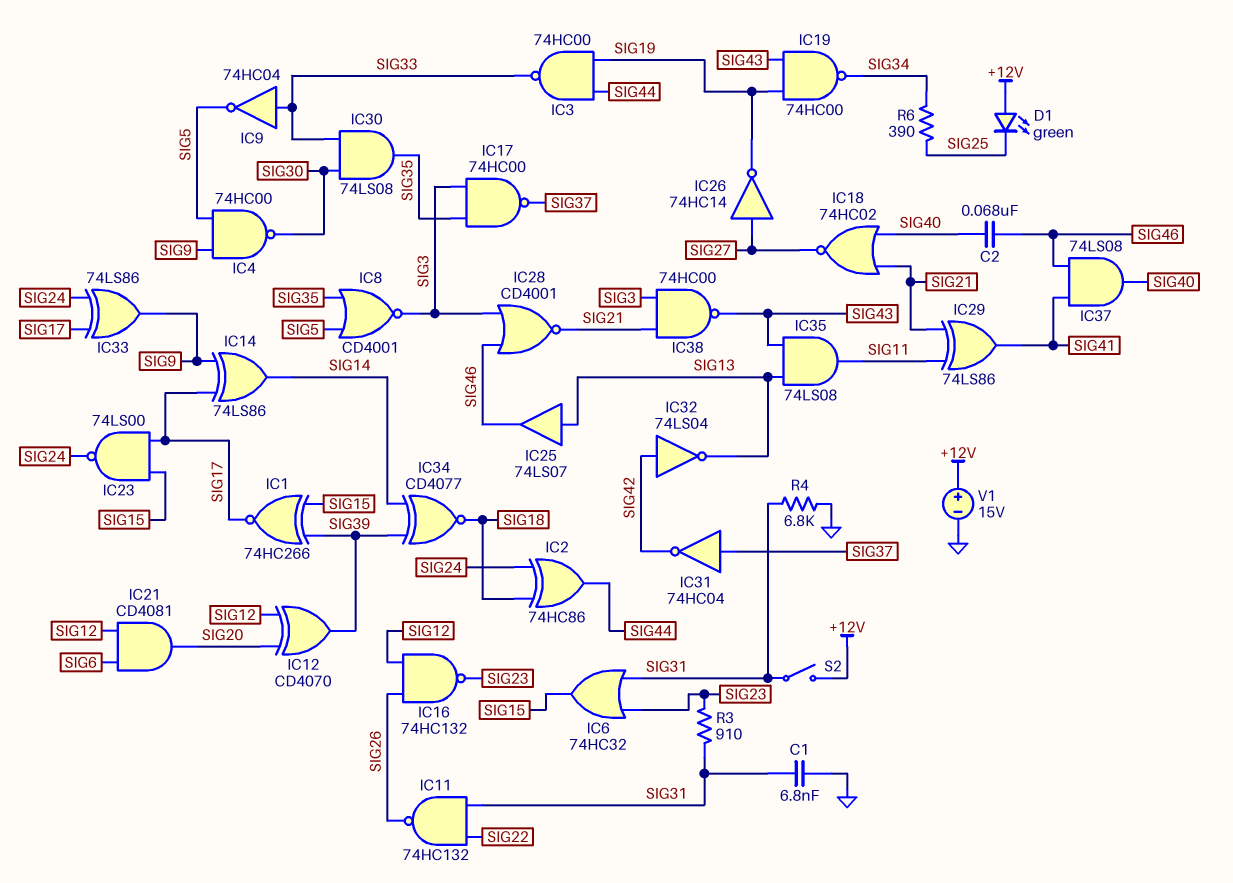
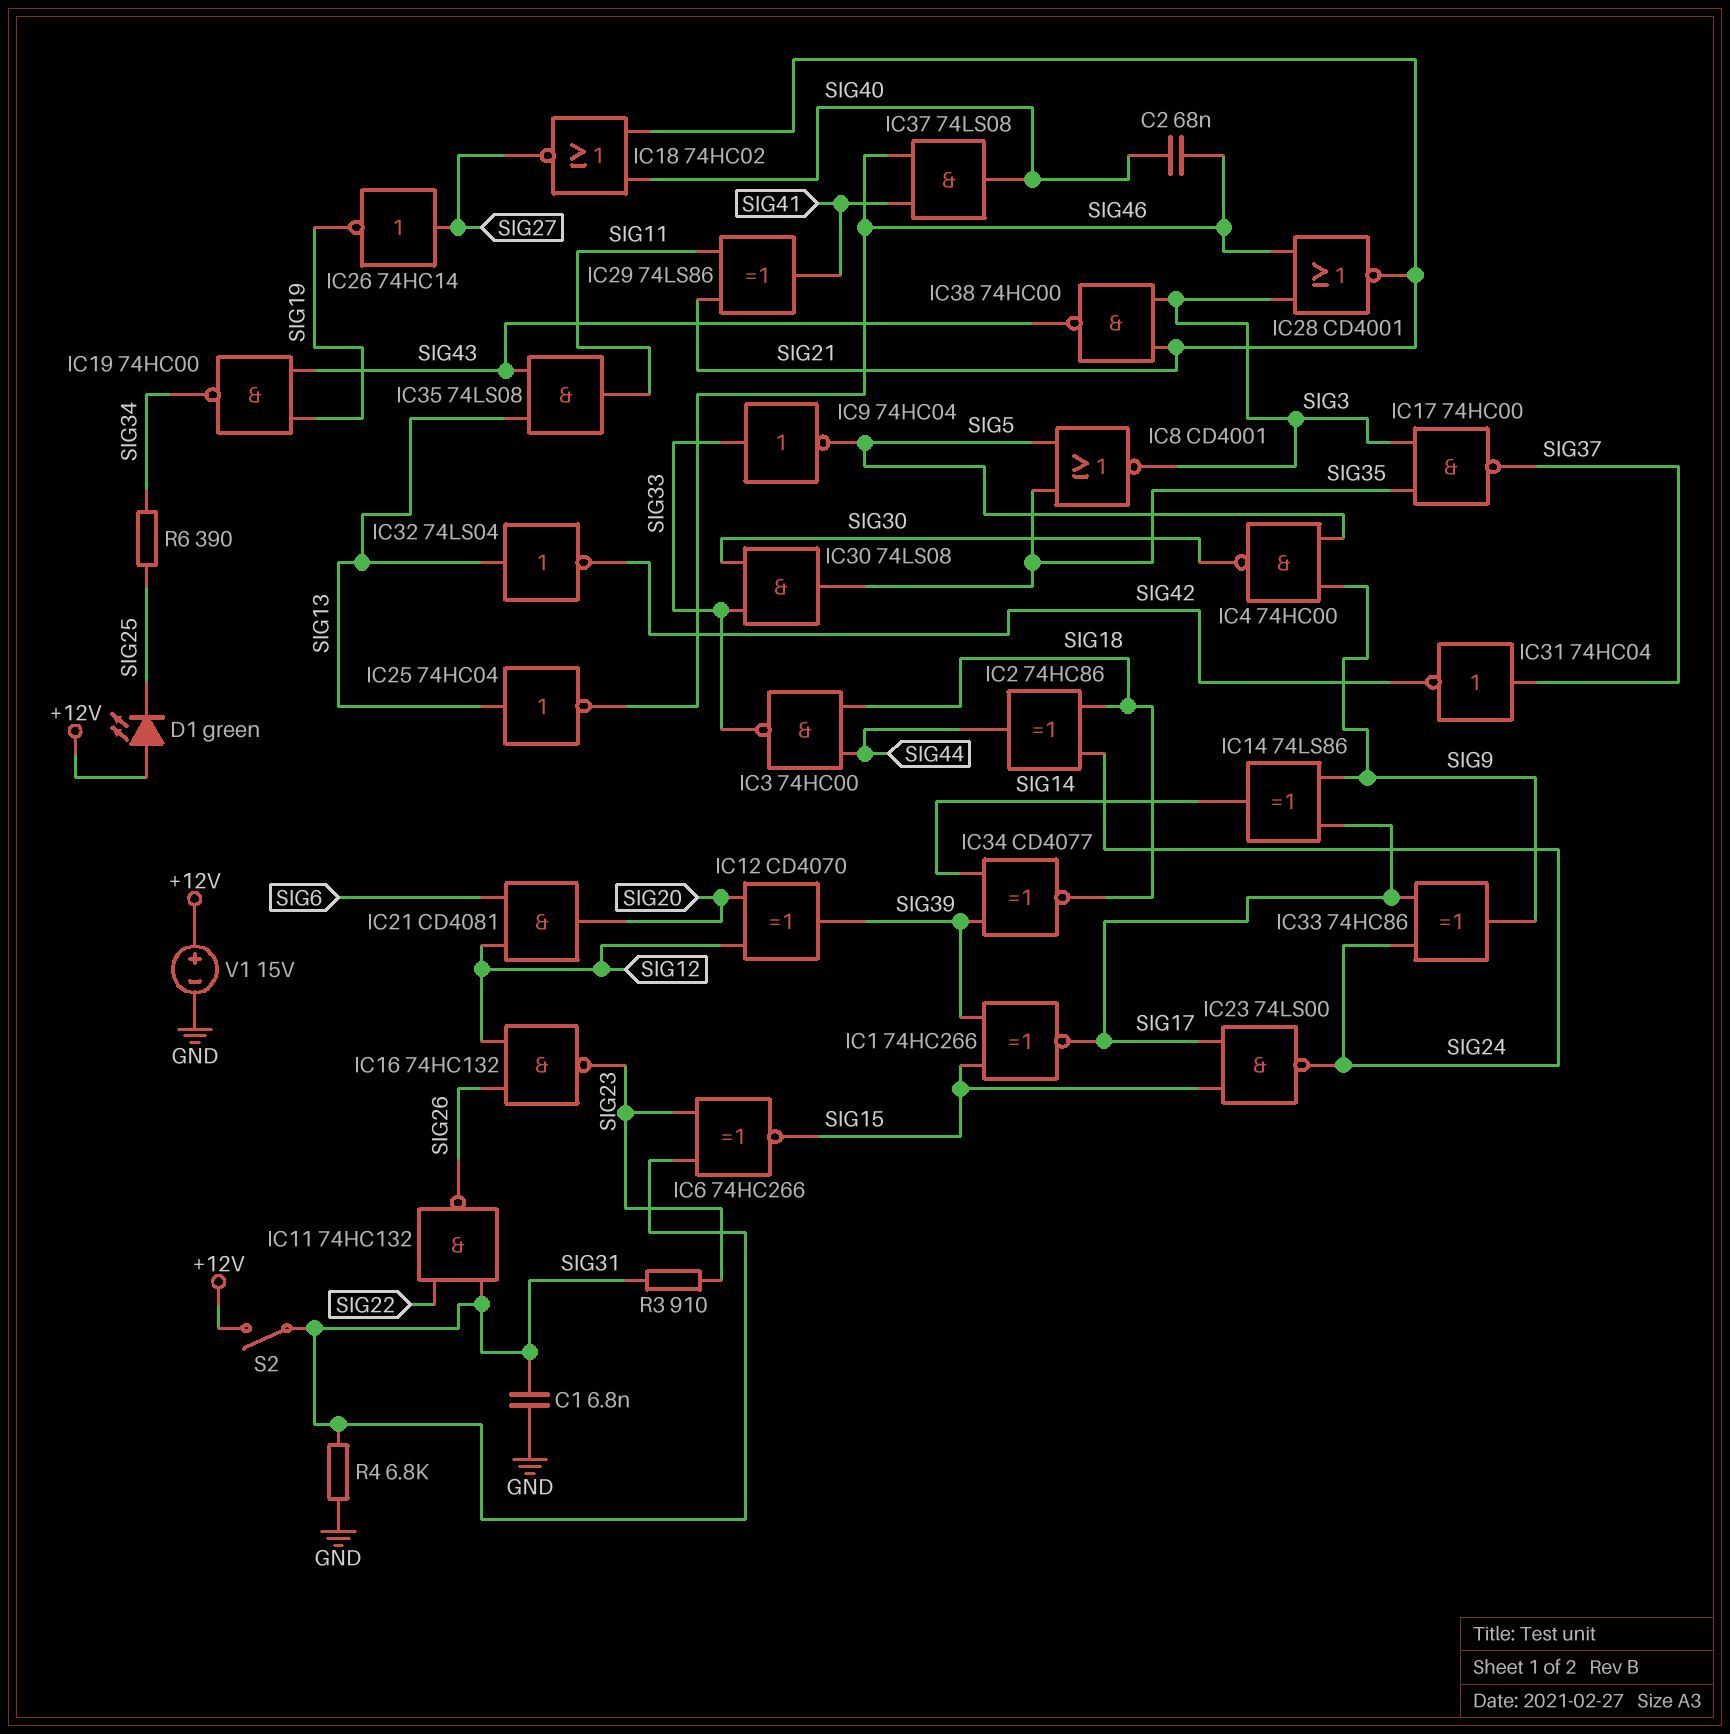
IC3: NAND 74HC00 (in SIG19, in SIG44, out SIG33) -> NAND 74HC00 (in SIG18, in SIG44, out SIG33)
IC6: OR 74HC32 (in SIG23, in SIG31, out SIG15) -> XNOR 74HC266 (in SIG23, in SIG31, out SIG15)
IC25: buffer 74LS07 (in SIG13, out SIG46) -> NOT 74HC04 (in SIG13, out SIG46)
IC32: NOT 74LS04 (in SIG42, out SIG13) -> NOT 74LS04 (in SIG13, out SIG42)
IC33: XOR 74LS86 (in SIG17, in SIG24, out SIG9) -> XOR 74HC86 (in SIG17, in SIG24, out SIG9)

